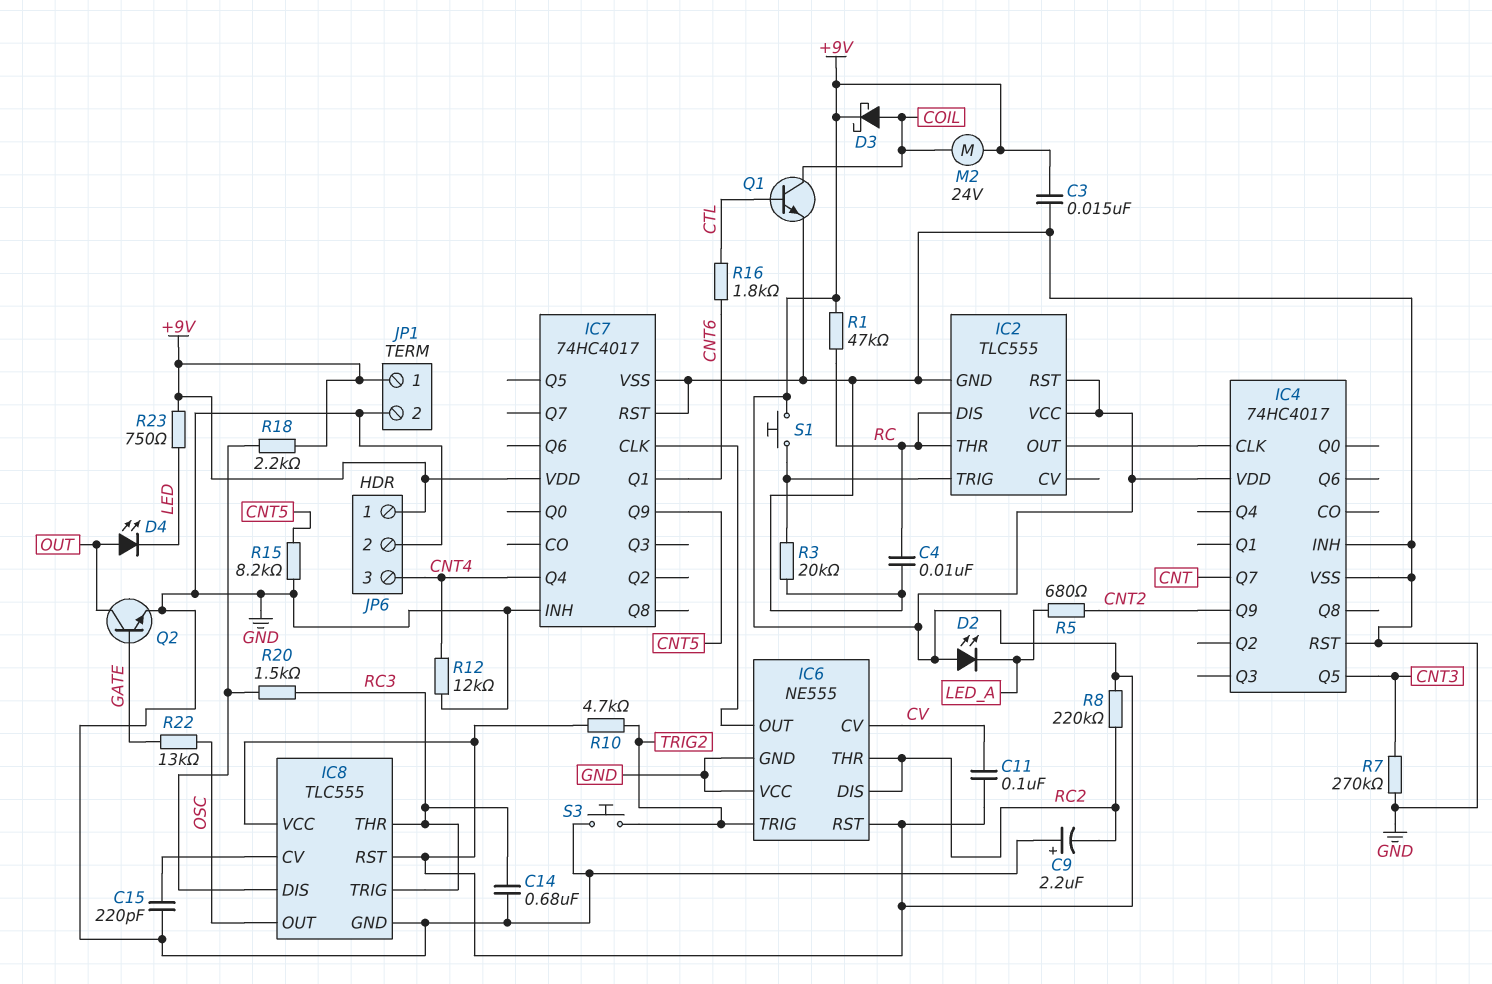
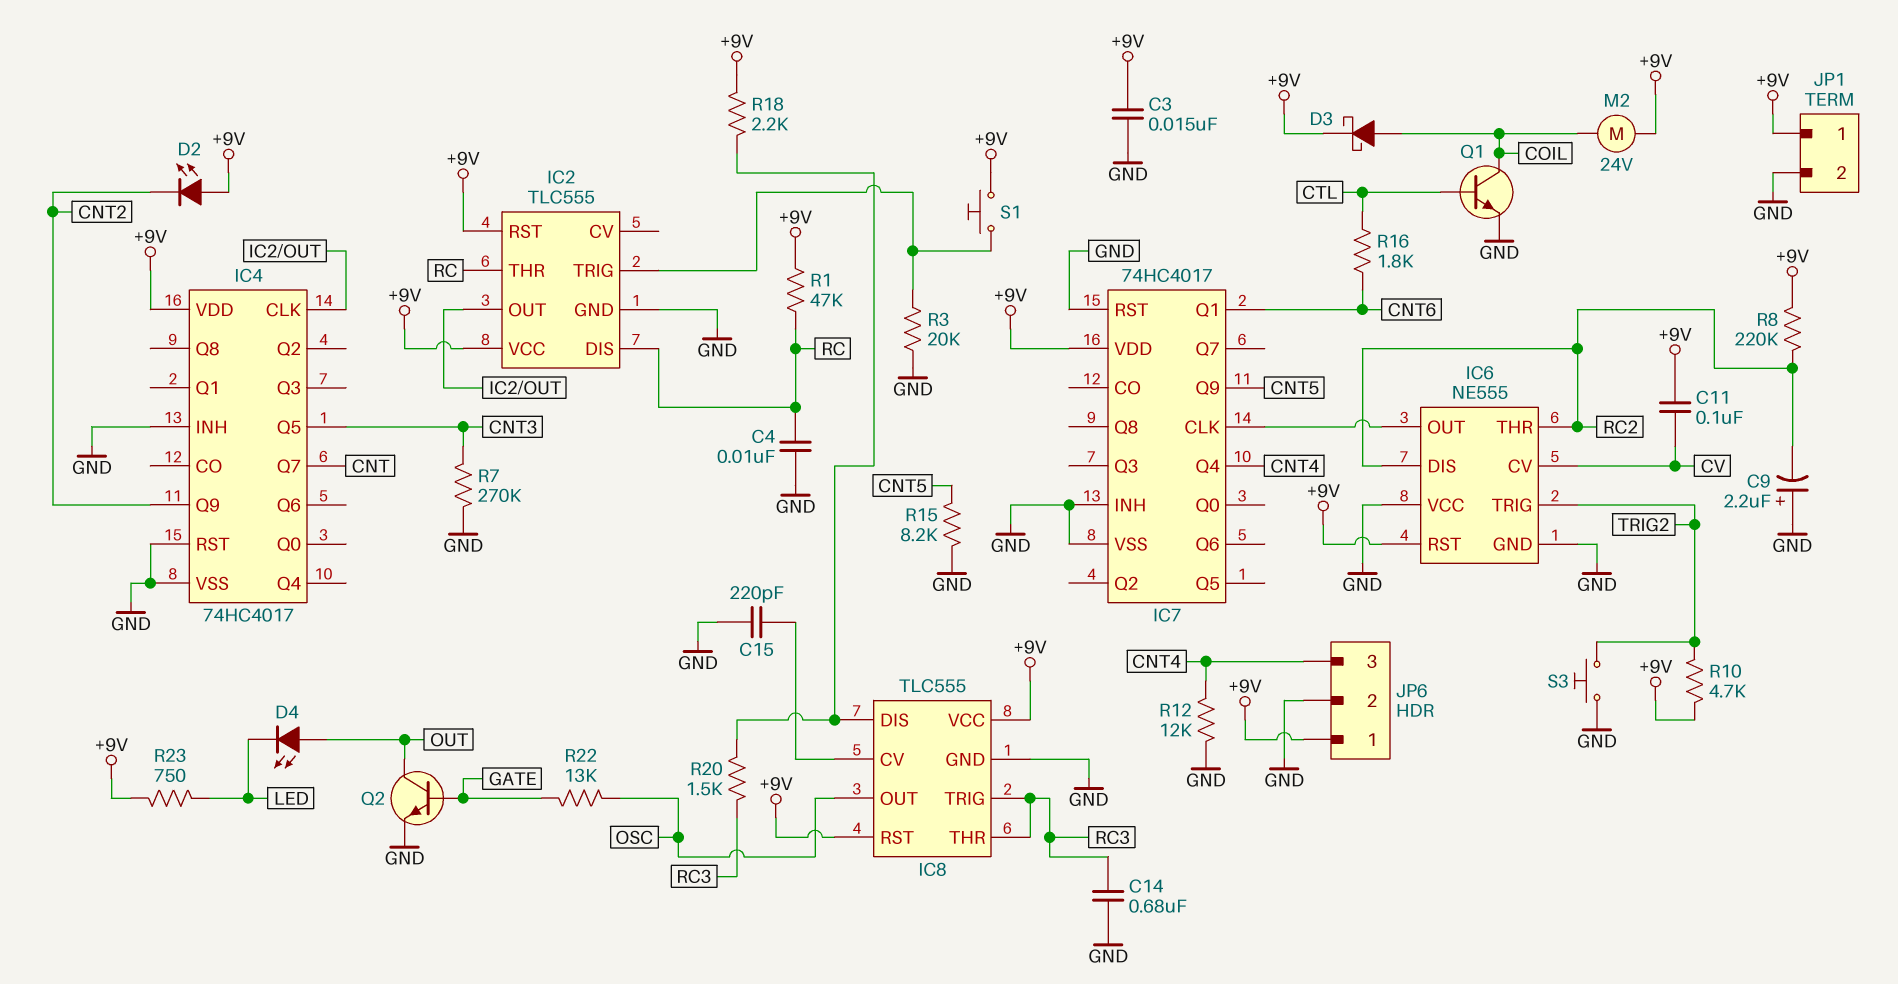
D2: LED (A +9V, K LED_A) -> LED (A +9V, K CNT2)
R5: 680 (CNT2, LED_A) -> none

